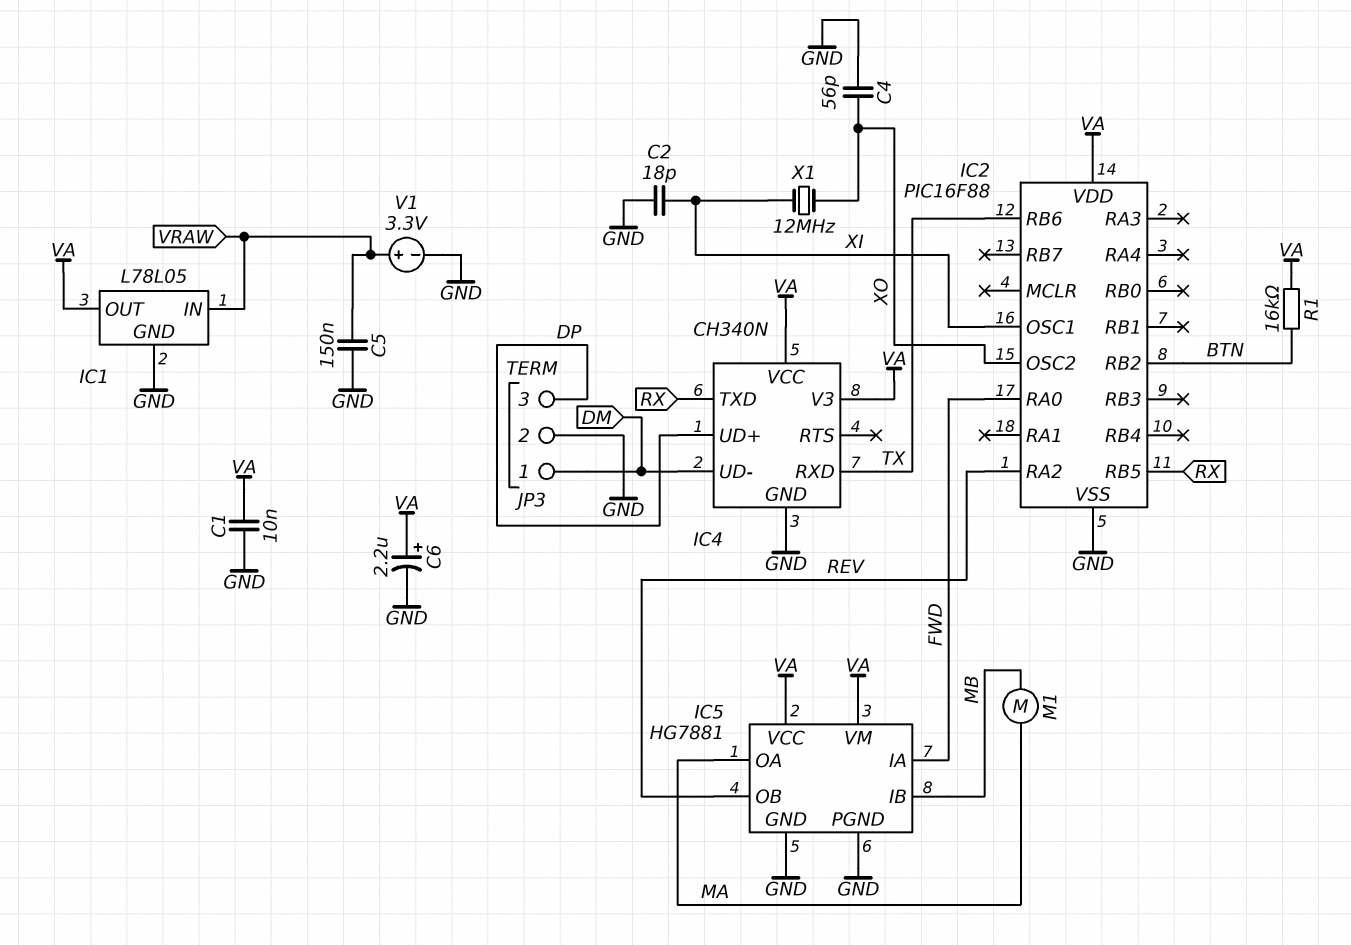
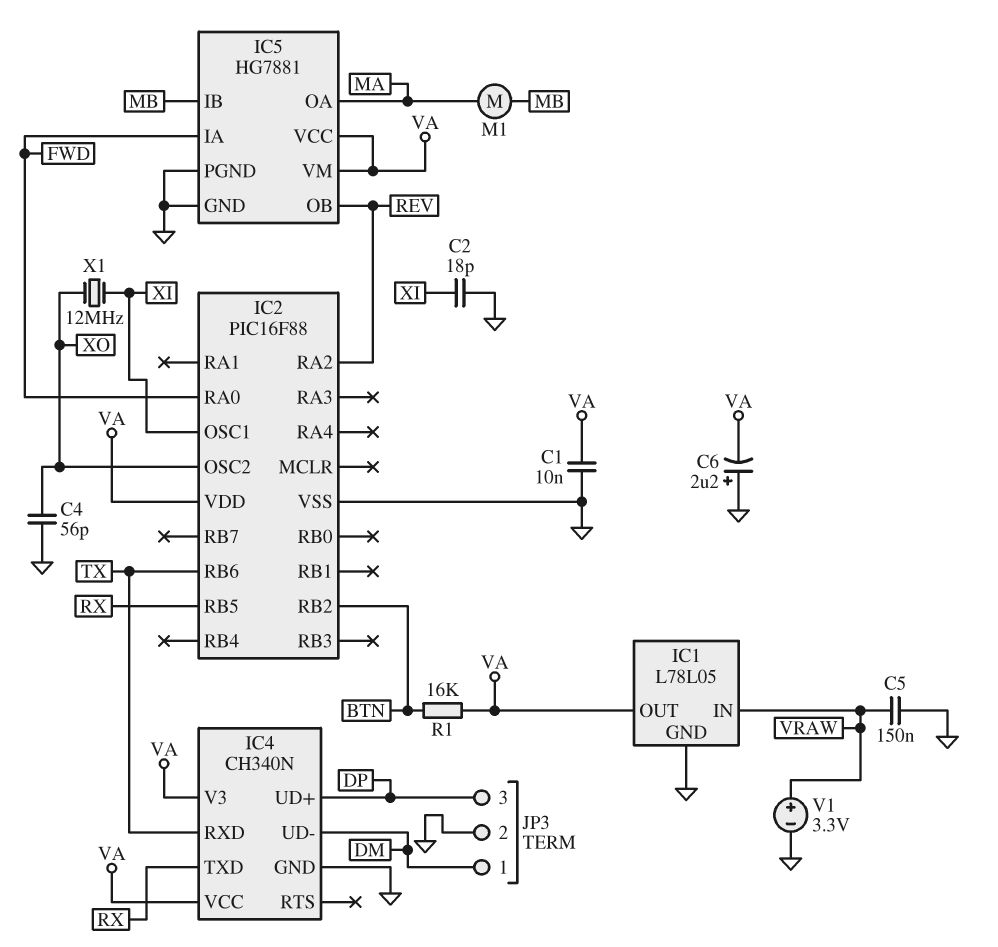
C6: 2.2uF (plus VA, minus GND) -> 2.2uF (plus GND, minus VA)

